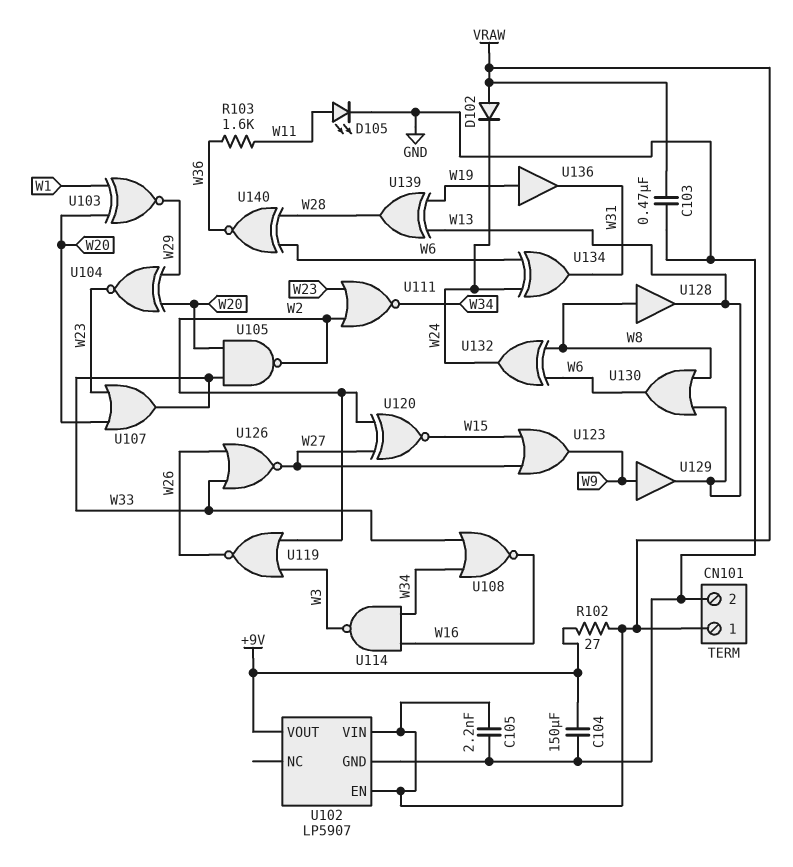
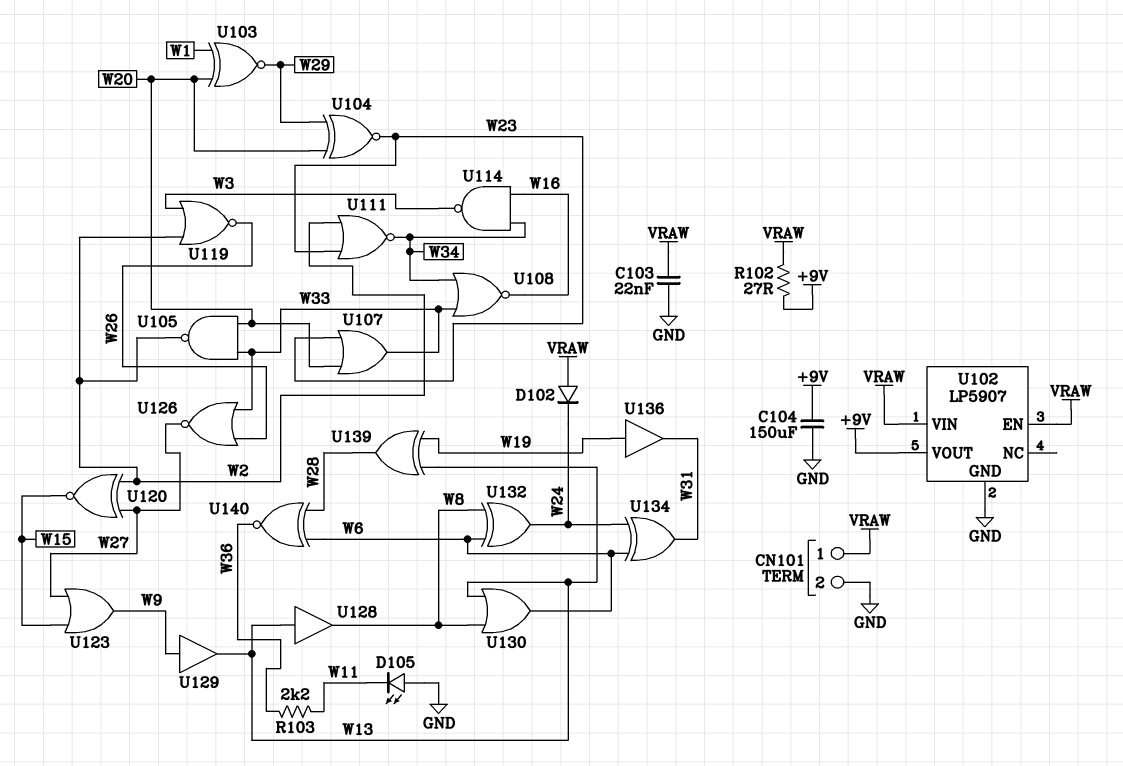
C103: 470nF (GND, VRAW) -> 22nF (GND, VRAW)
C105: 2.2nF (GND, VRAW) -> none
D105: LED (A W11, K GND) -> LED (A GND, K W11)
R103: 1.6k (W11, W36) -> 2.2k (W11, W36)
U128: buffer (in W8, out W13) -> buffer (in W13, out W8)

